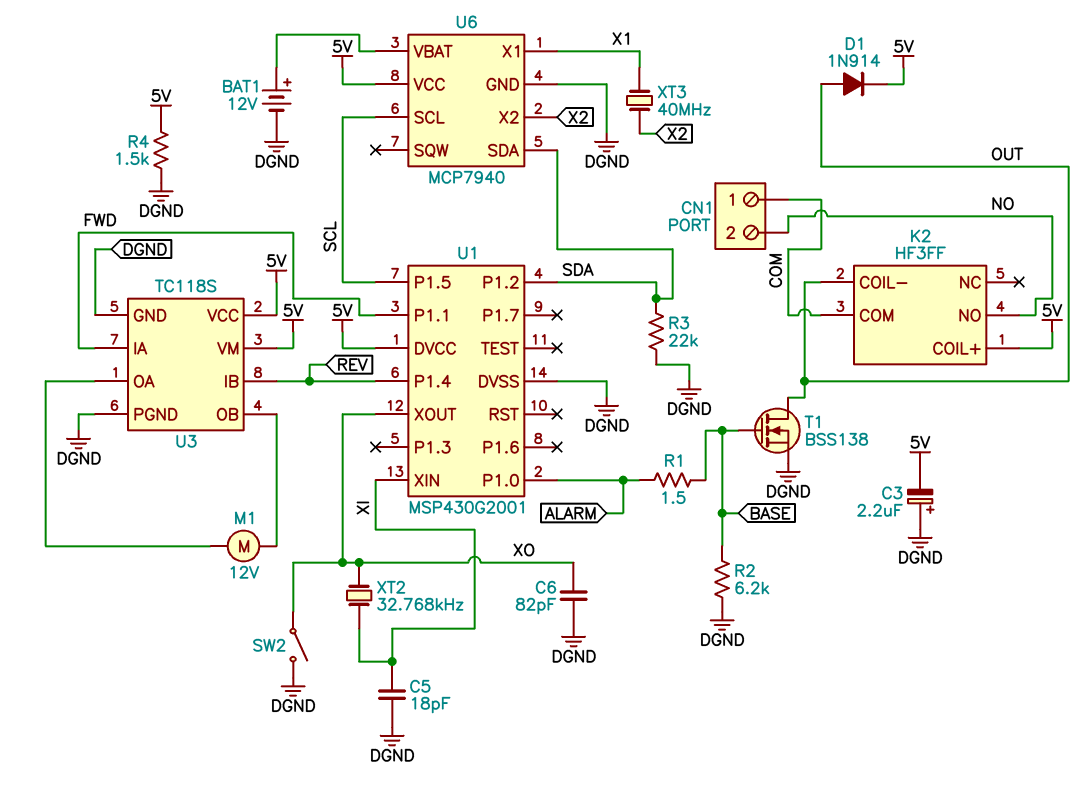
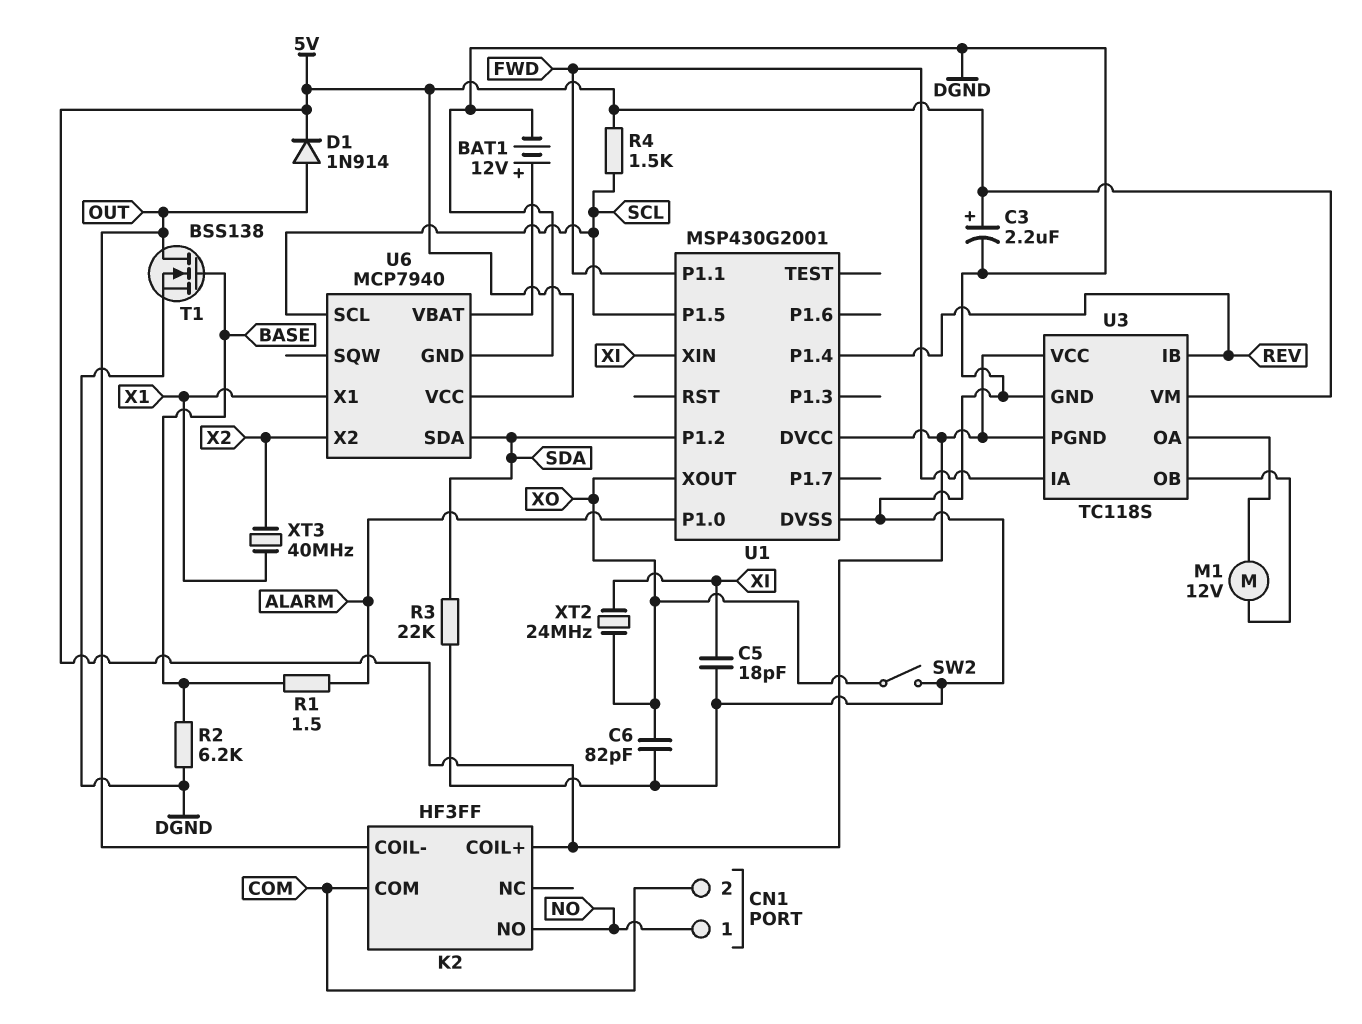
C3: 2.2uF (plus DGND, minus 5V) -> 2.2uF (plus 5V, minus DGND)
CN1 pin 1: COM -> NO
CN1 pin 2: NO -> COM
R4: 1.5k (5V, DGND) -> 1.5k (5V, SCL)
U3 pin PGND: DGND -> 5V
XT2: 32.768kHz (XI, XO) -> 24MHz (XI, XO)

